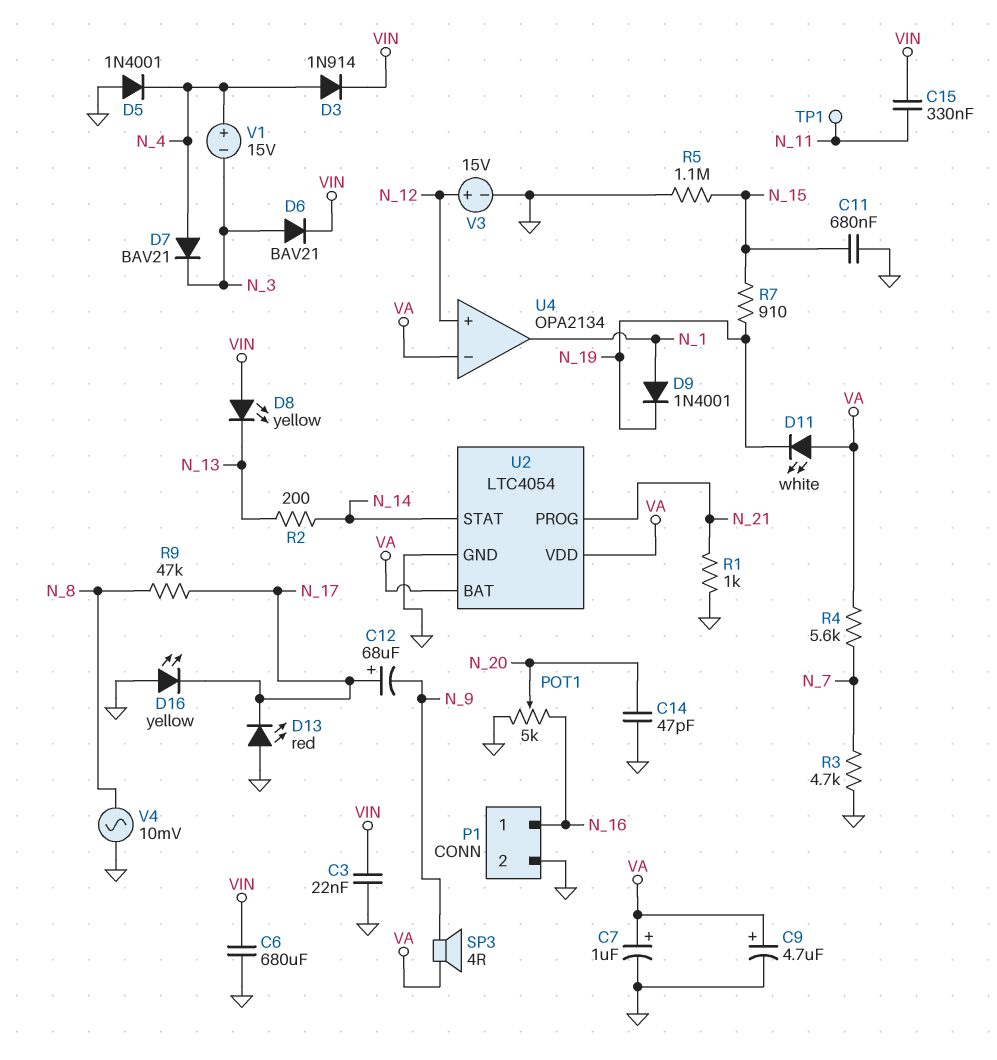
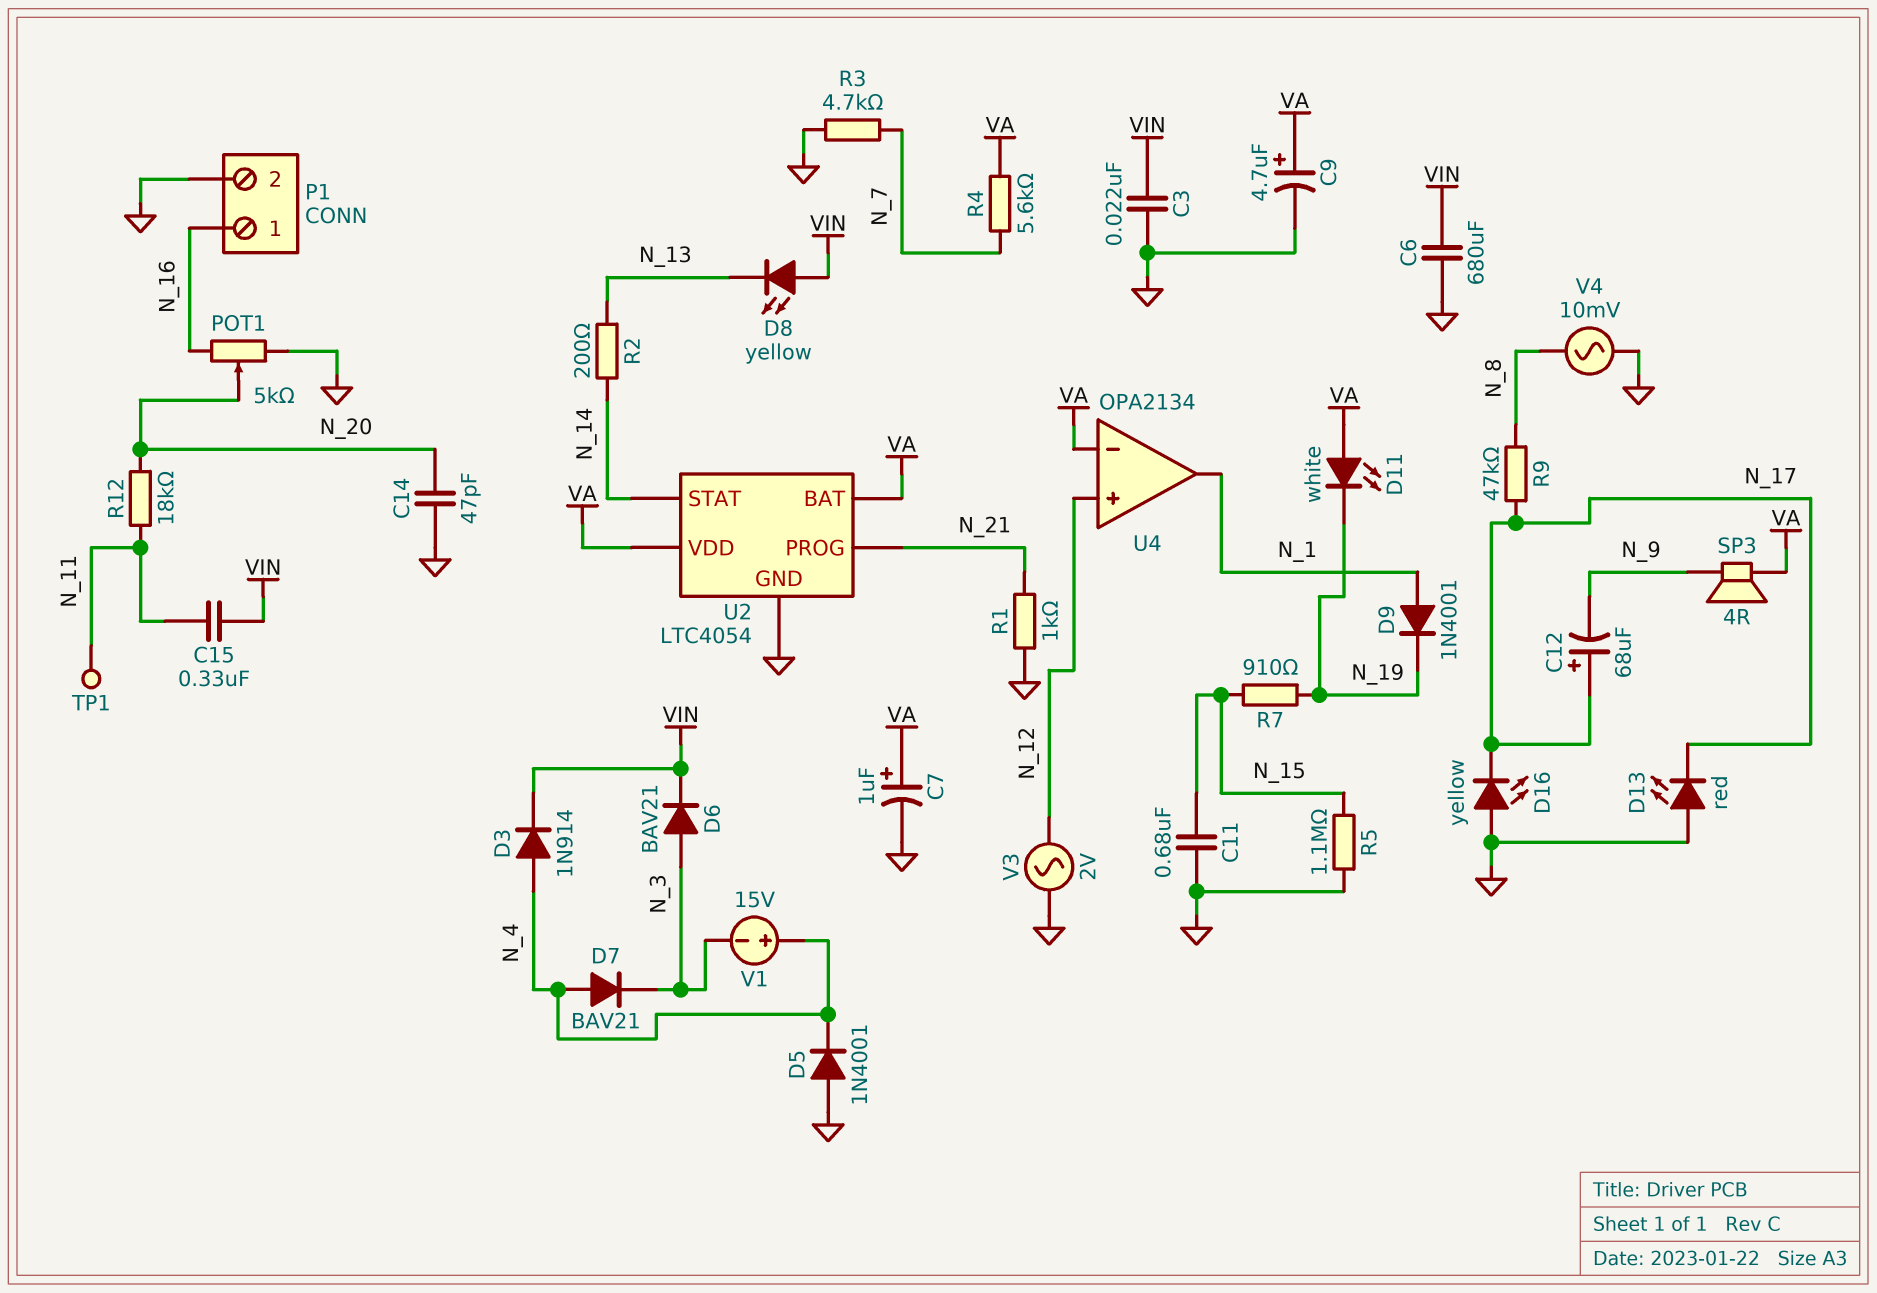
R12: none -> 18k (N_11, N_20)
V3: 15V (plus N_12, minus GND) -> AC 2V (GND, N_12)

